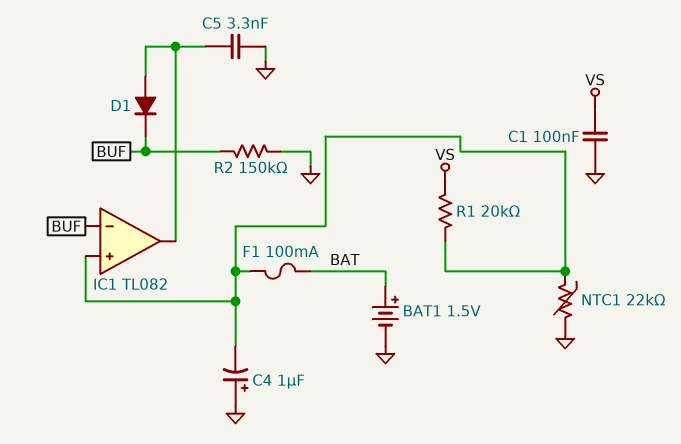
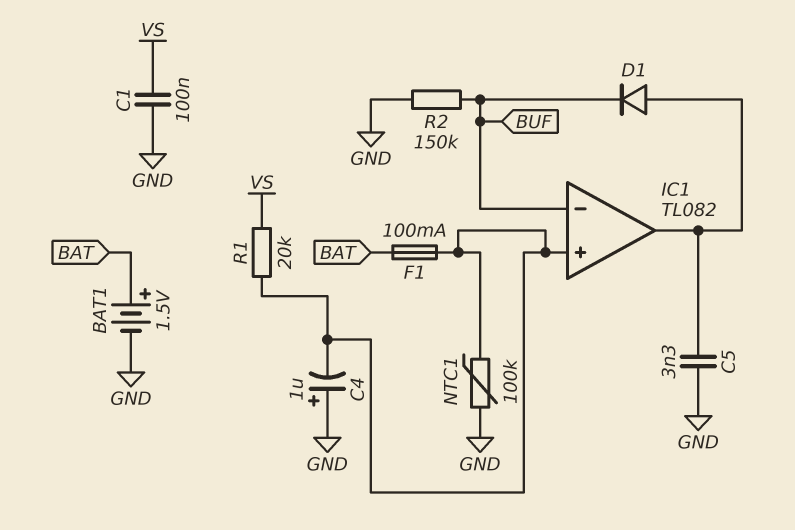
NTC1: 22k (GND, IC1/in+) -> 100k (GND, IC1/in+)

